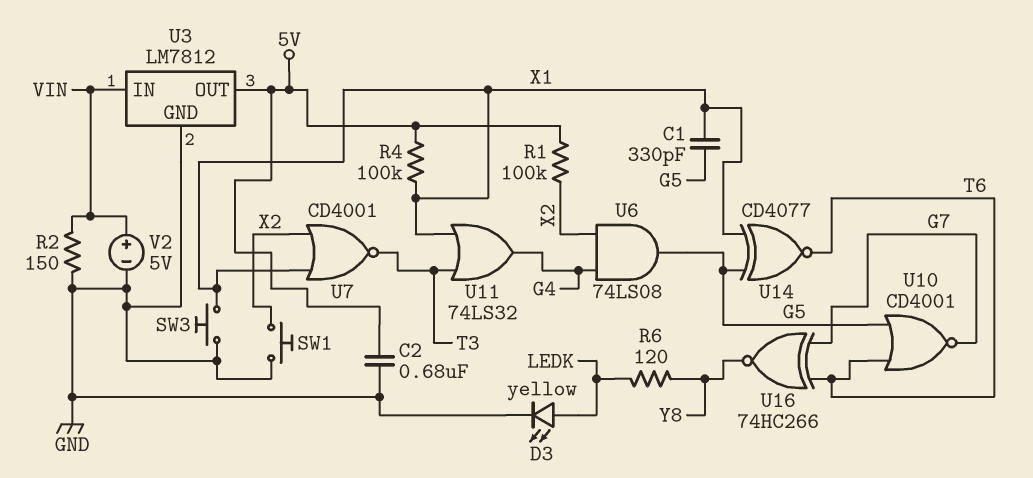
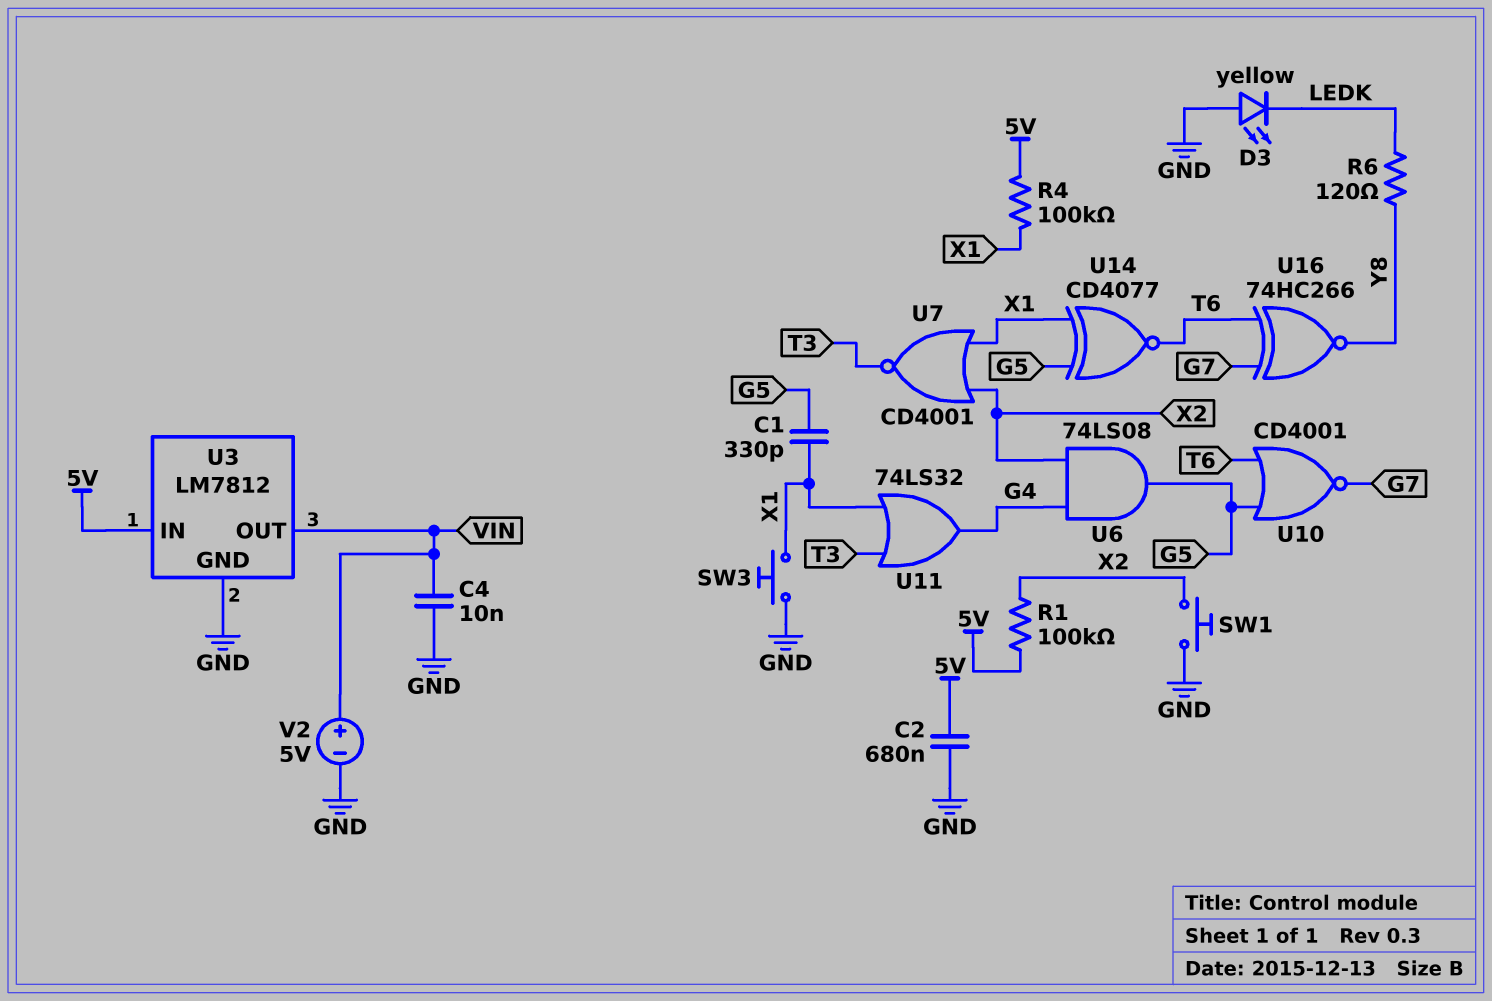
C4: none -> 10nF (GND, VIN)
D3: LED yellow (A LEDK, K GND) -> LED yellow (A GND, K LEDK)
R2: 150 (GND, VIN) -> none
U3 pin IN: VIN -> 5V
U3 pin OUT: 5V -> VIN

